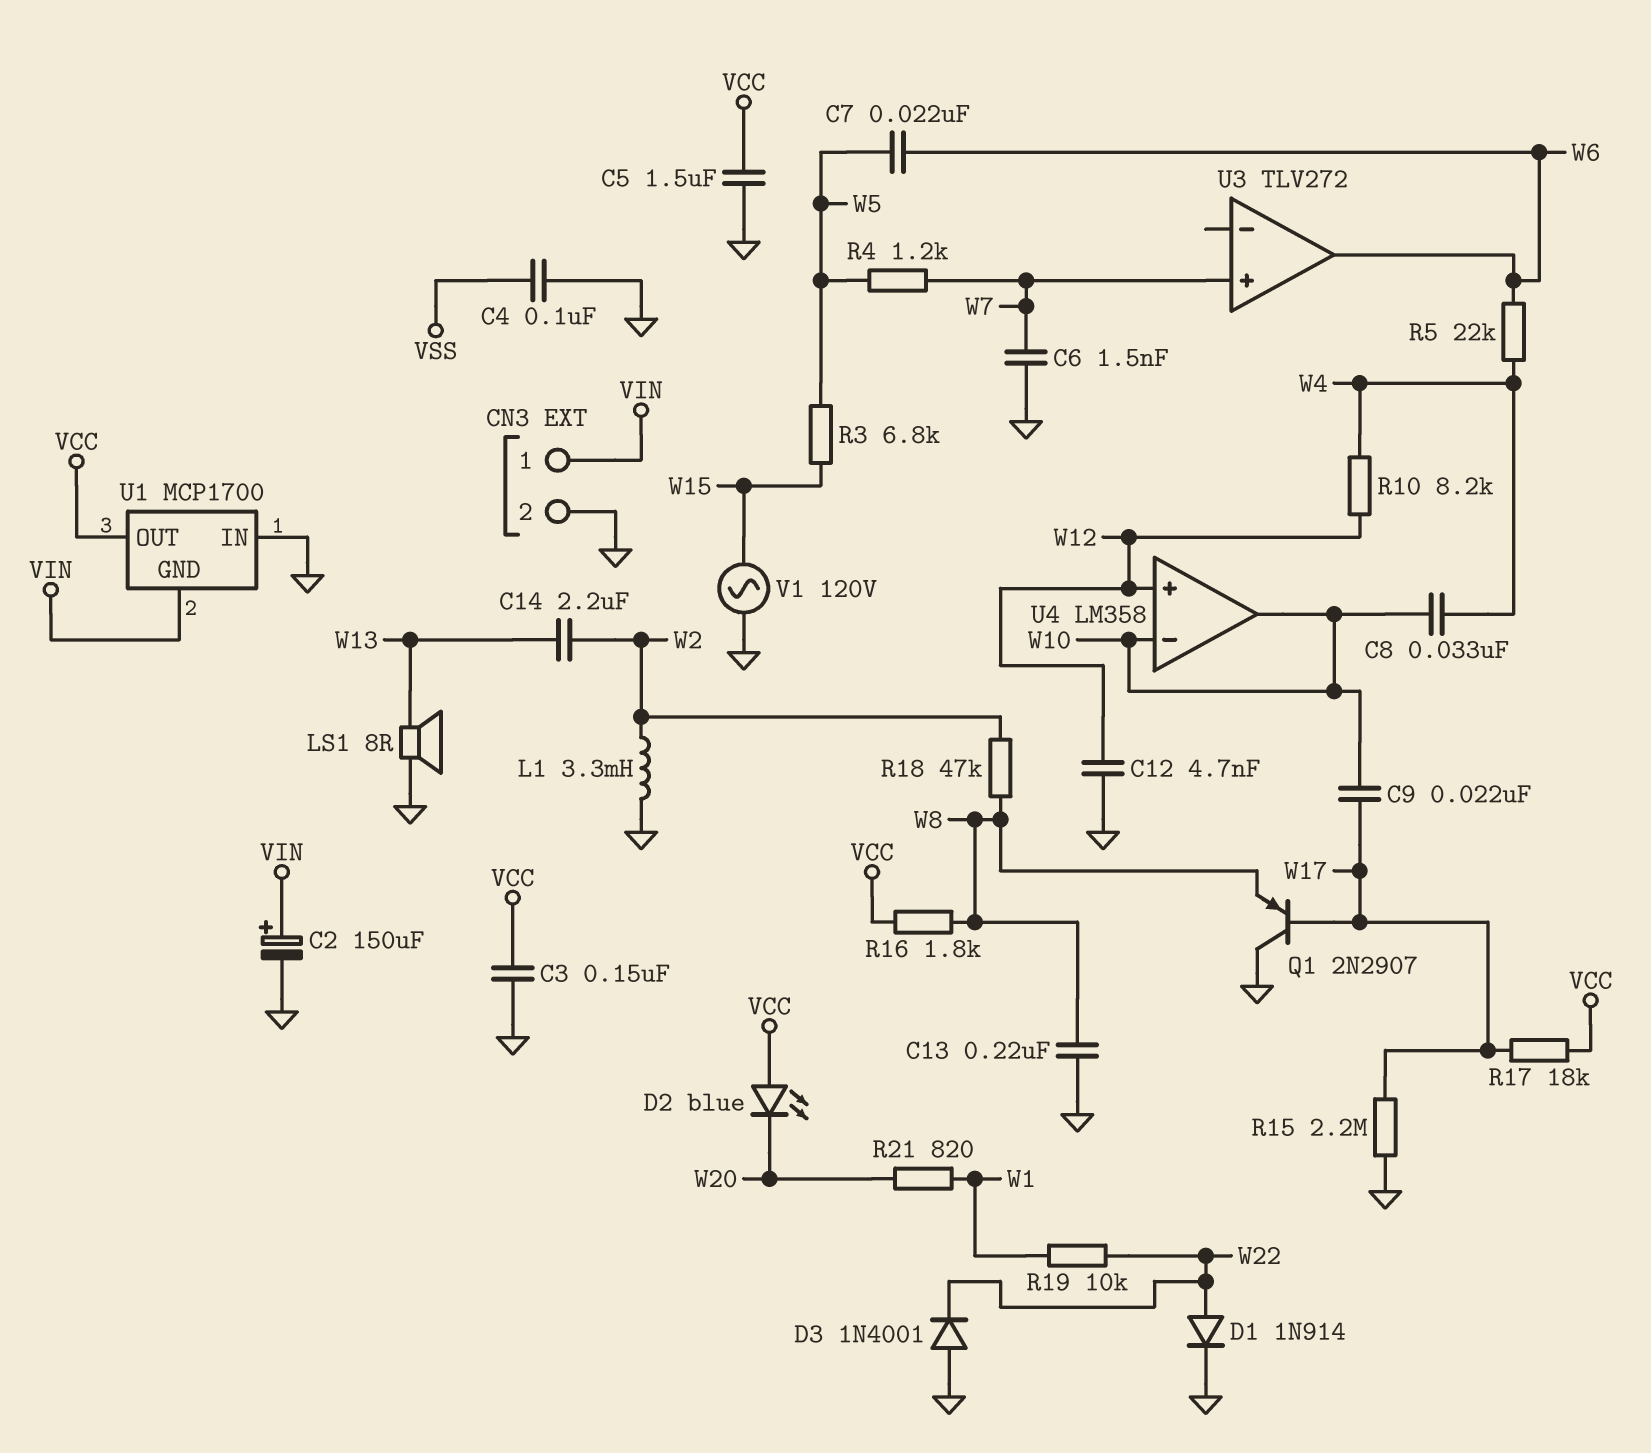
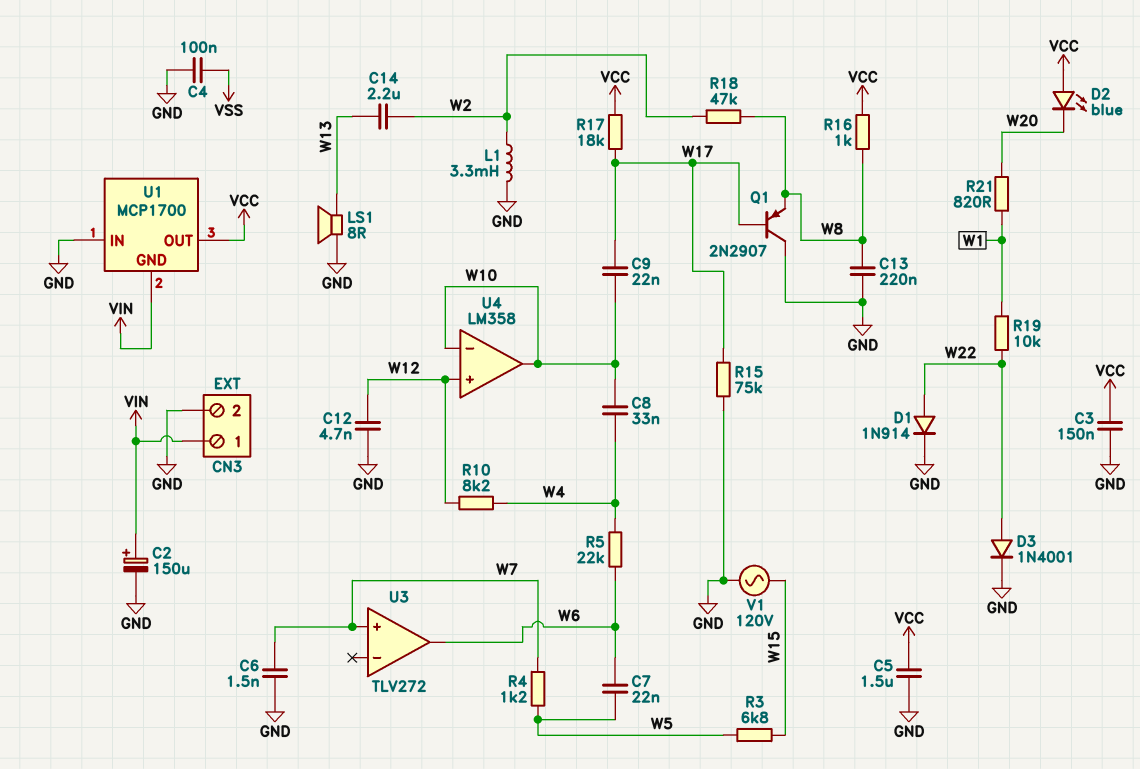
D3: diode 1N4001 (A GND, K W22) -> diode 1N4001 (A W22, K GND)
R15: 2.2M (GND, W17) -> 75k (GND, W17)
R16: 1.8k (VCC, W8) -> 1k (VCC, W8)

